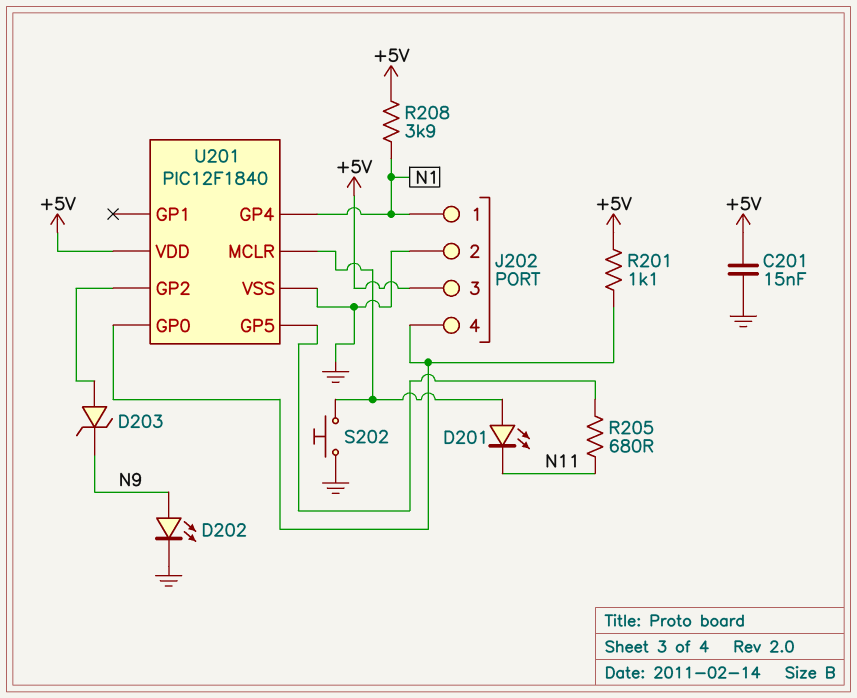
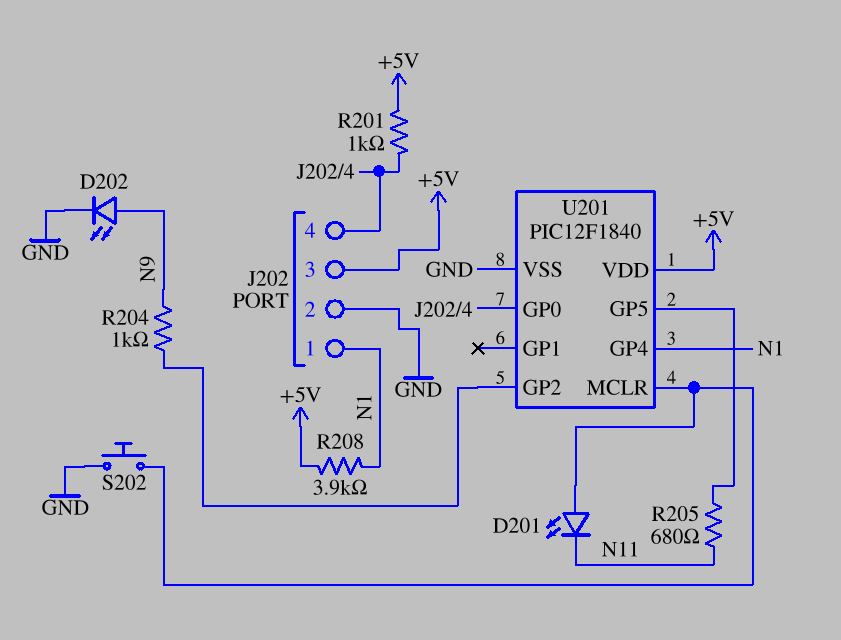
C201: 15nF (+5V, GND) -> none
D203: zener (A U201/GP2, K N9) -> none
R201: 1.1k (+5V, J202/4) -> 1k (+5V, J202/4)
R204: none -> 1k (N9, U201/GP2)

